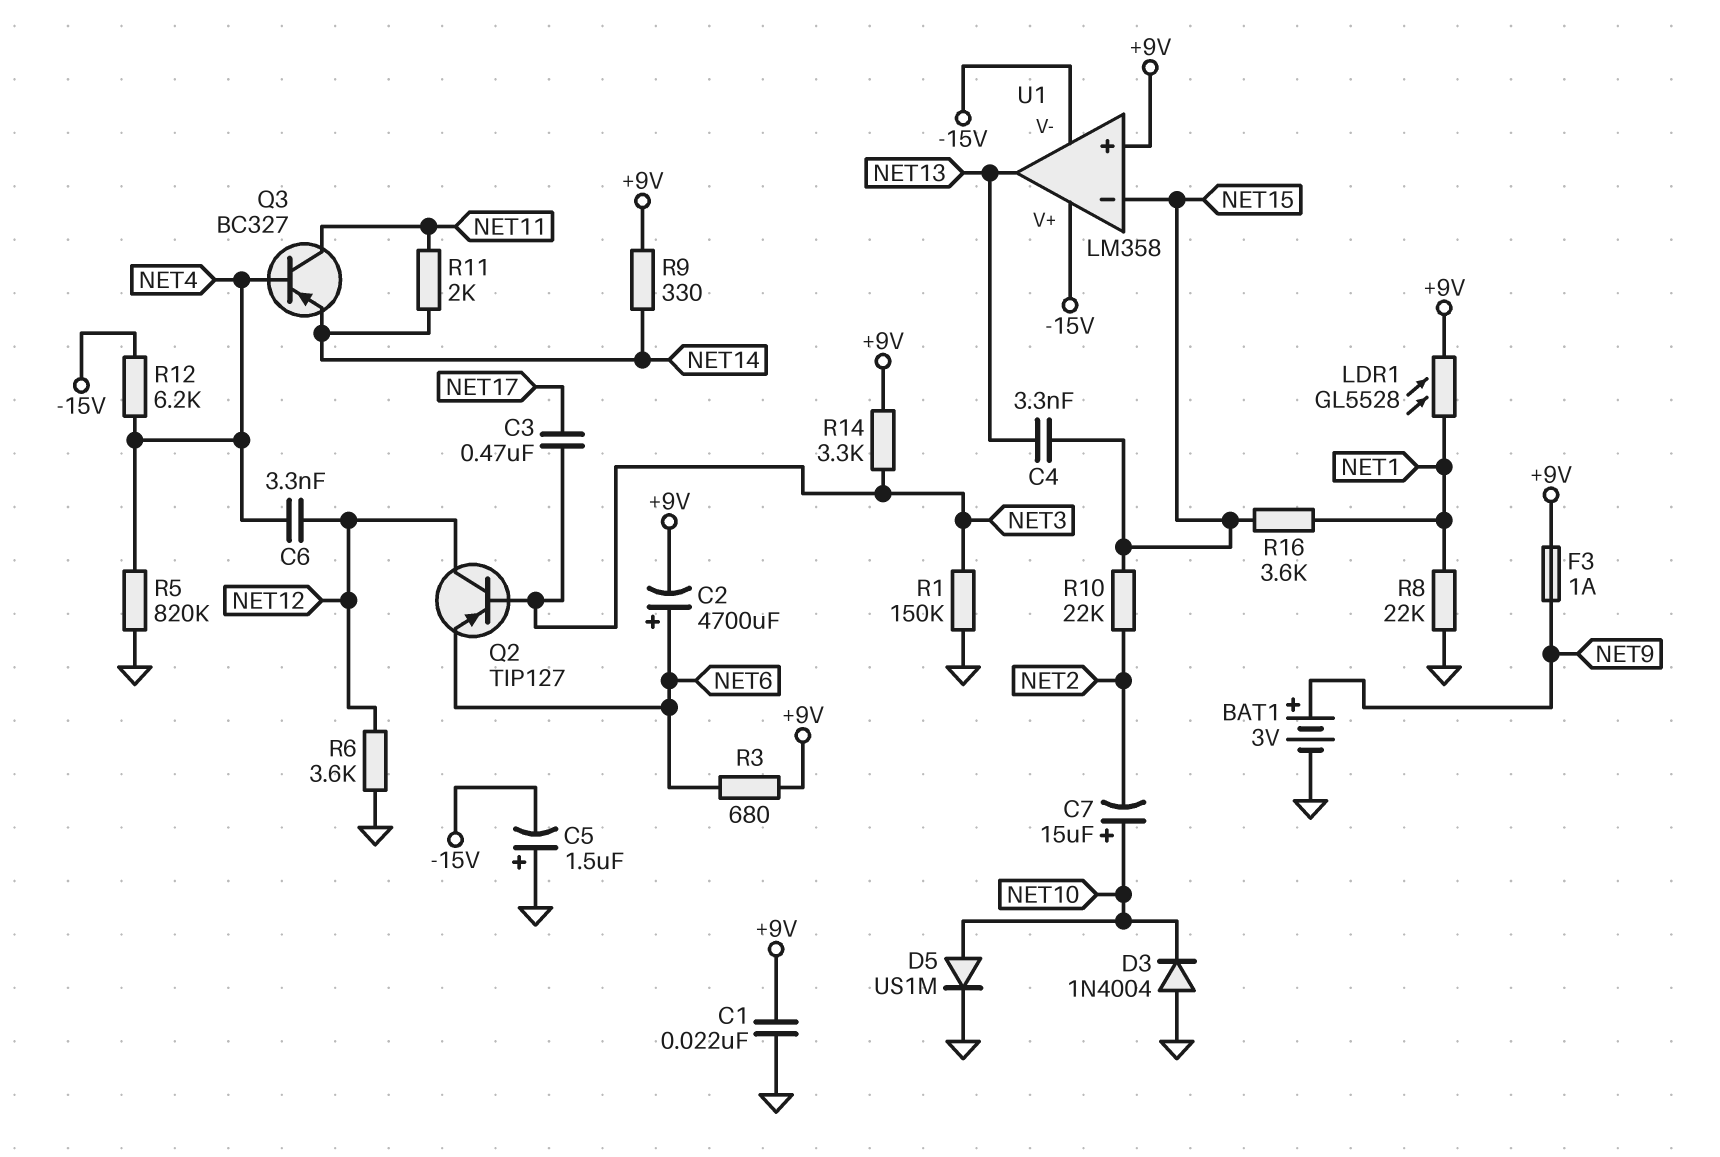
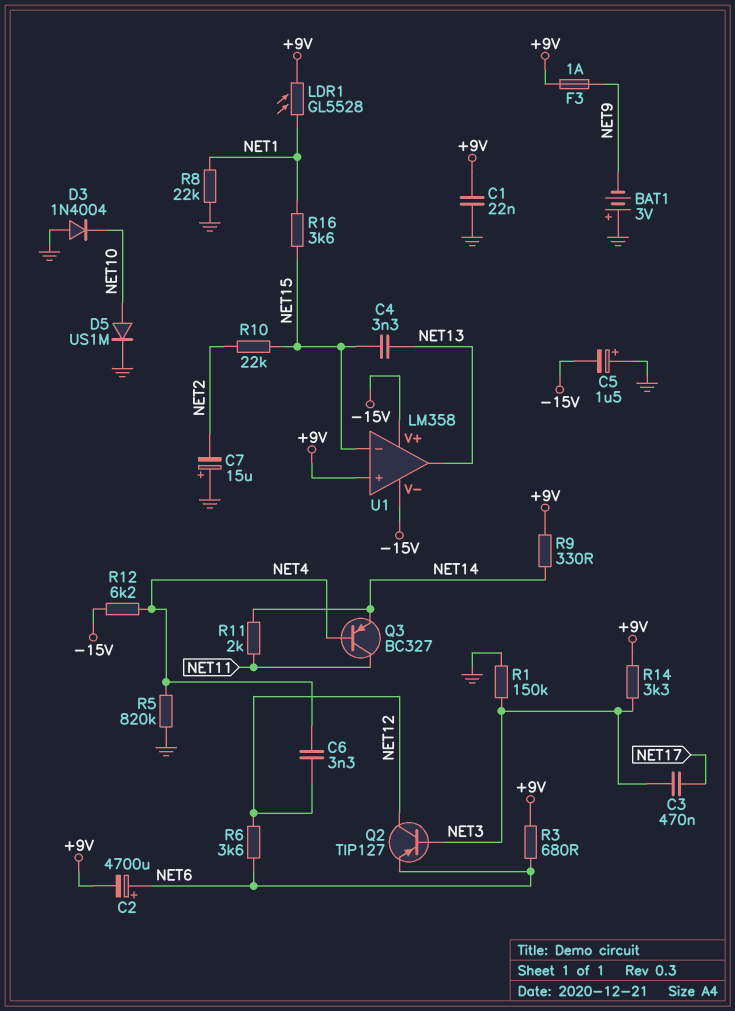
BAT1: 3V (plus NET9, minus GND) -> 3V (plus GND, minus NET9)
C7: 15uF (plus NET10, minus NET2) -> 15uF (plus GND, minus NET2)
R6: 3.6k (GND, NET12) -> 3.6k (NET6, NET12)

